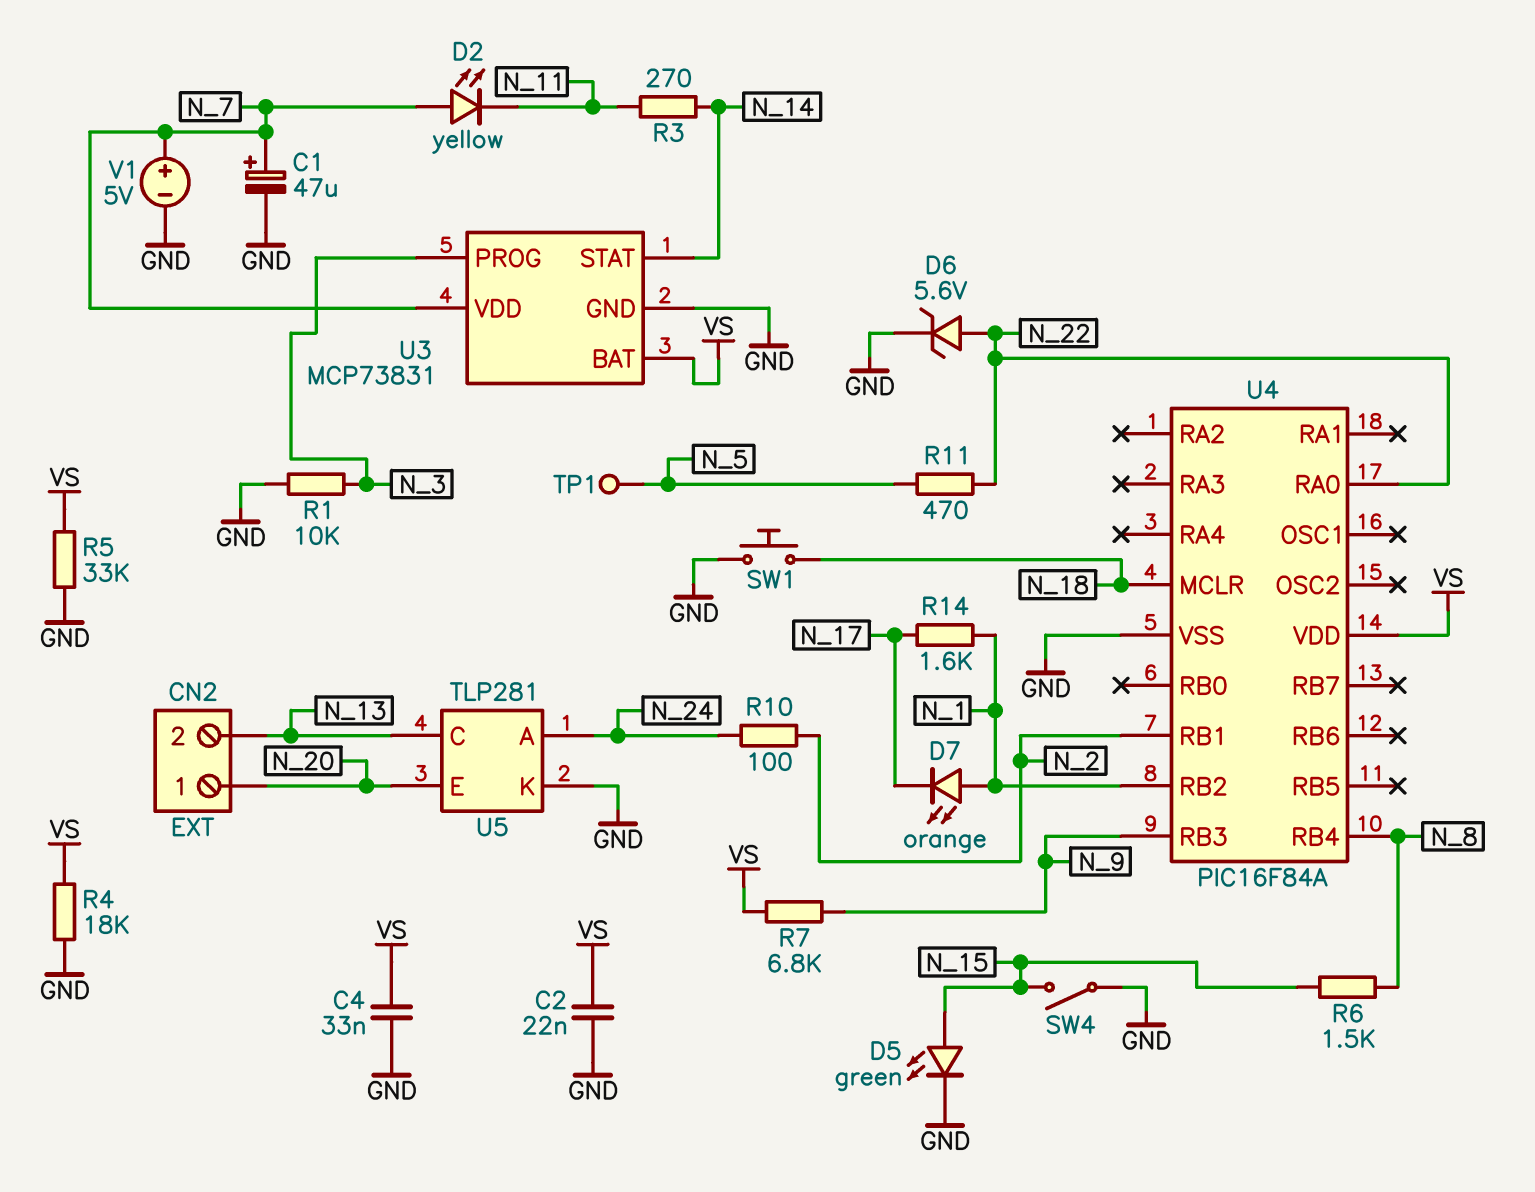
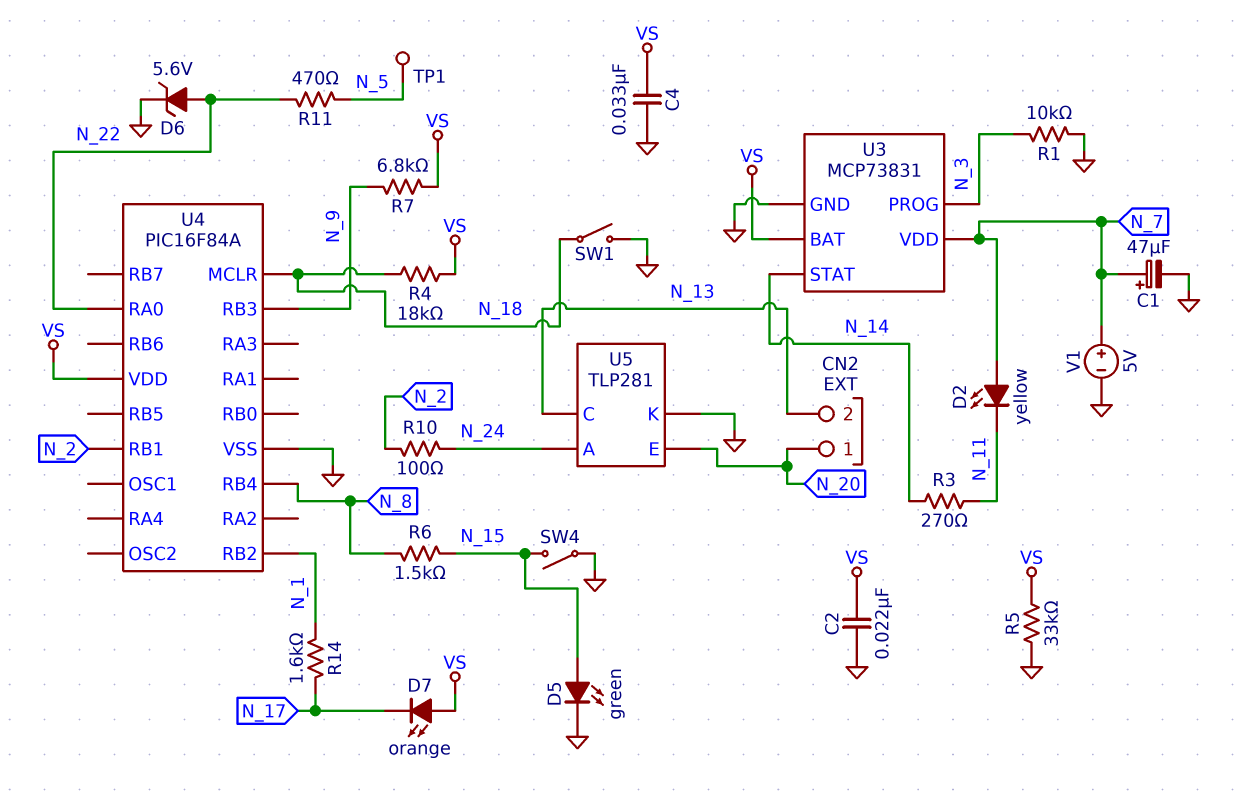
D7: LED orange (A N_1, K N_17) -> LED orange (A VS, K N_17)
R4: 18k (GND, VS) -> 18k (N_18, VS)
SW1: button (GND, N_18) -> switch (GND, N_18)

